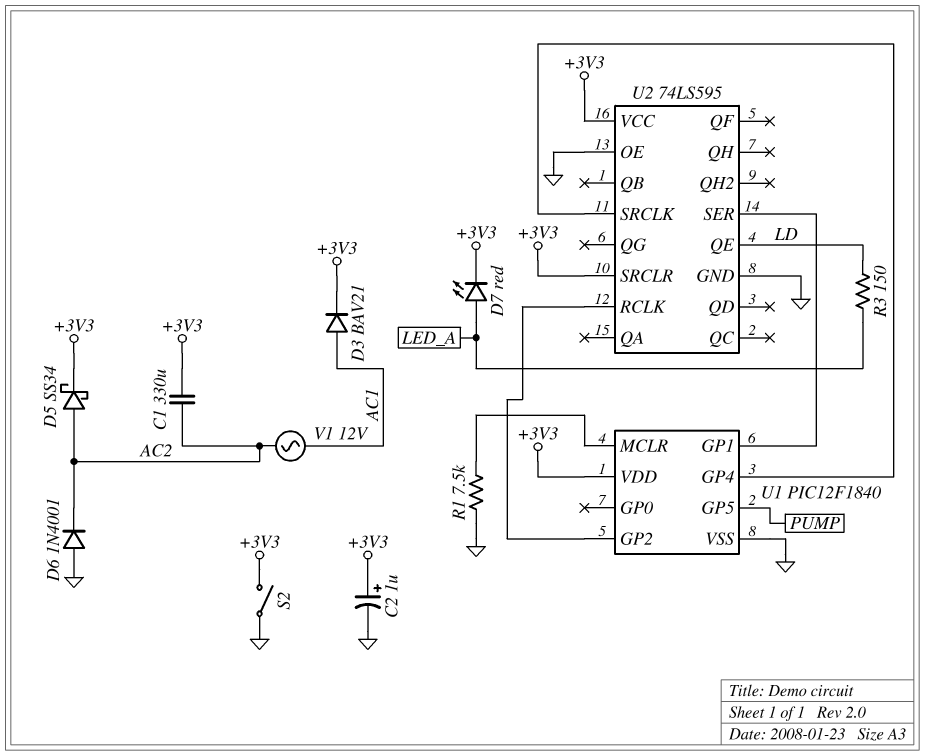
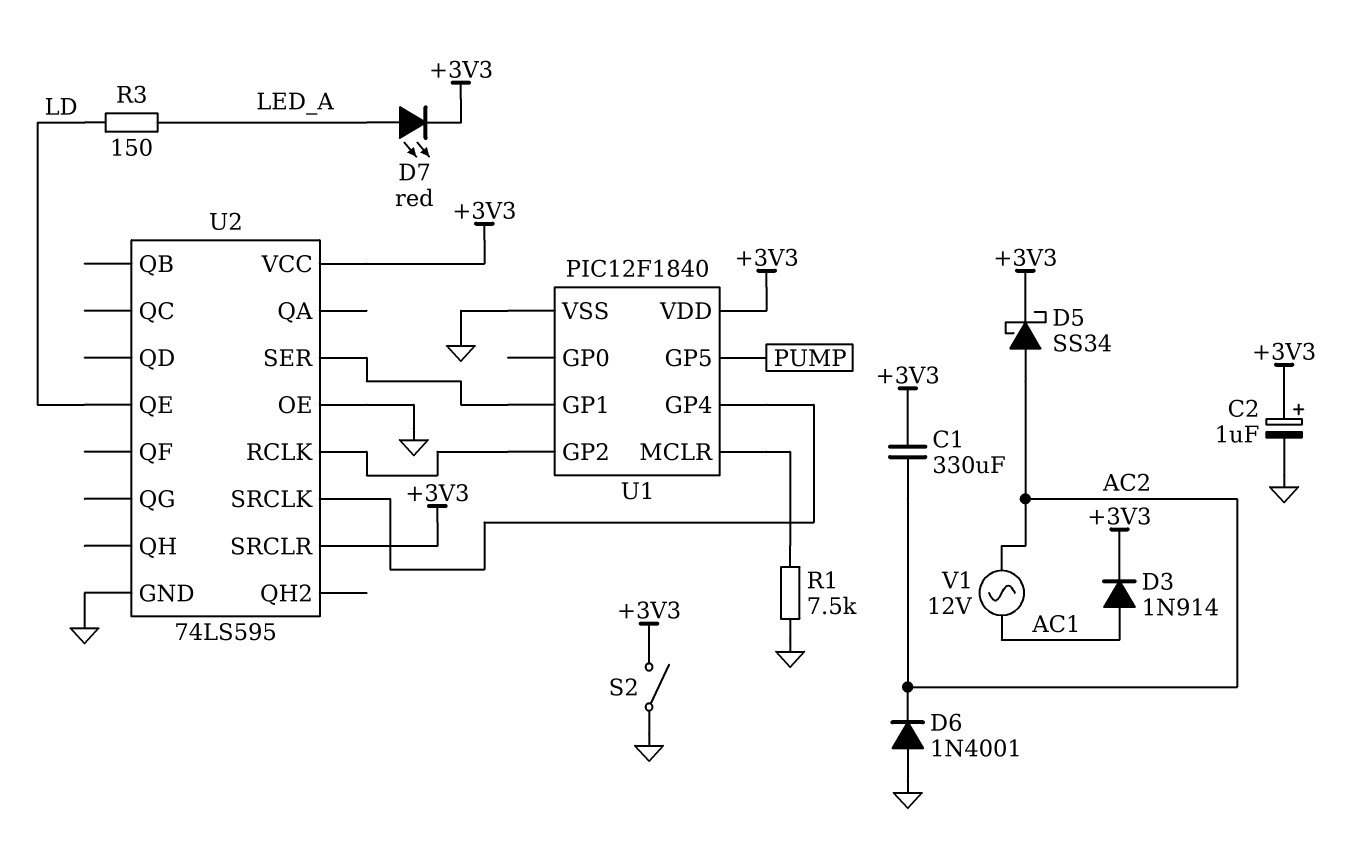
D3: diode BAV21 (A AC1, K +3V3) -> diode 1N914 (A AC1, K +3V3)

